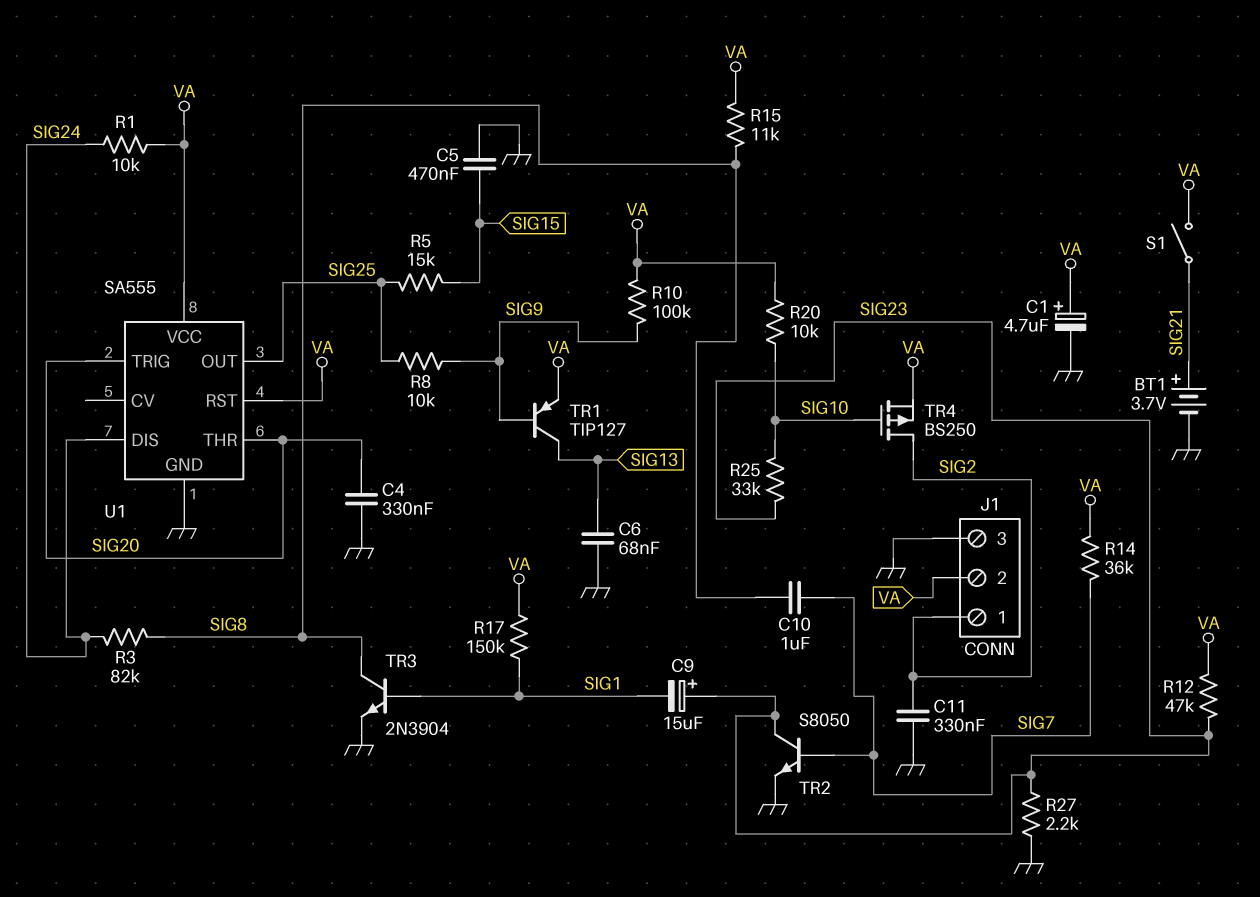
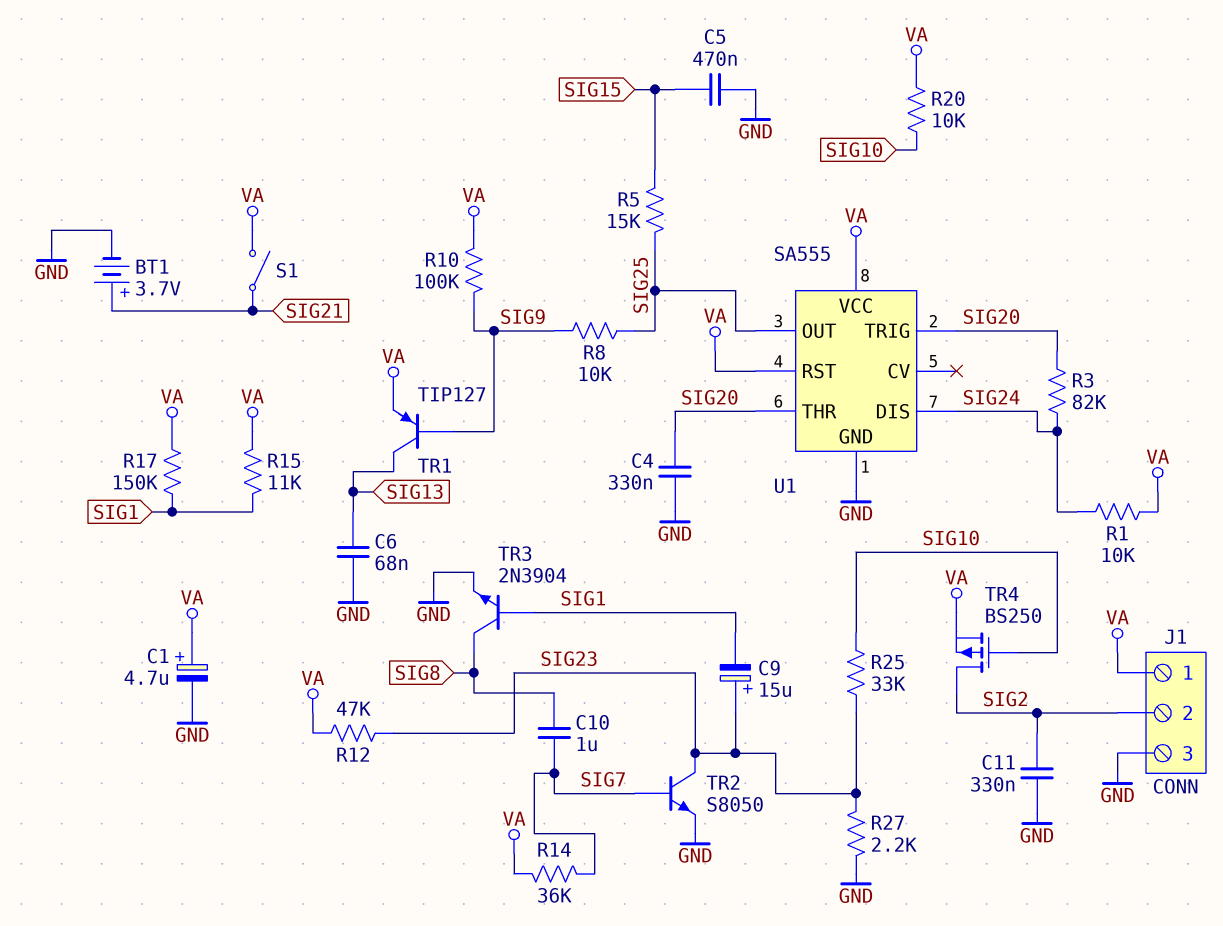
J1 pin 1: SIG2 -> VA
J1 pin 2: VA -> SIG2
R3: 82k (SIG8, SIG24) -> 82k (SIG20, SIG24)
R15: 11k (SIG8, VA) -> 11k (SIG1, VA)

